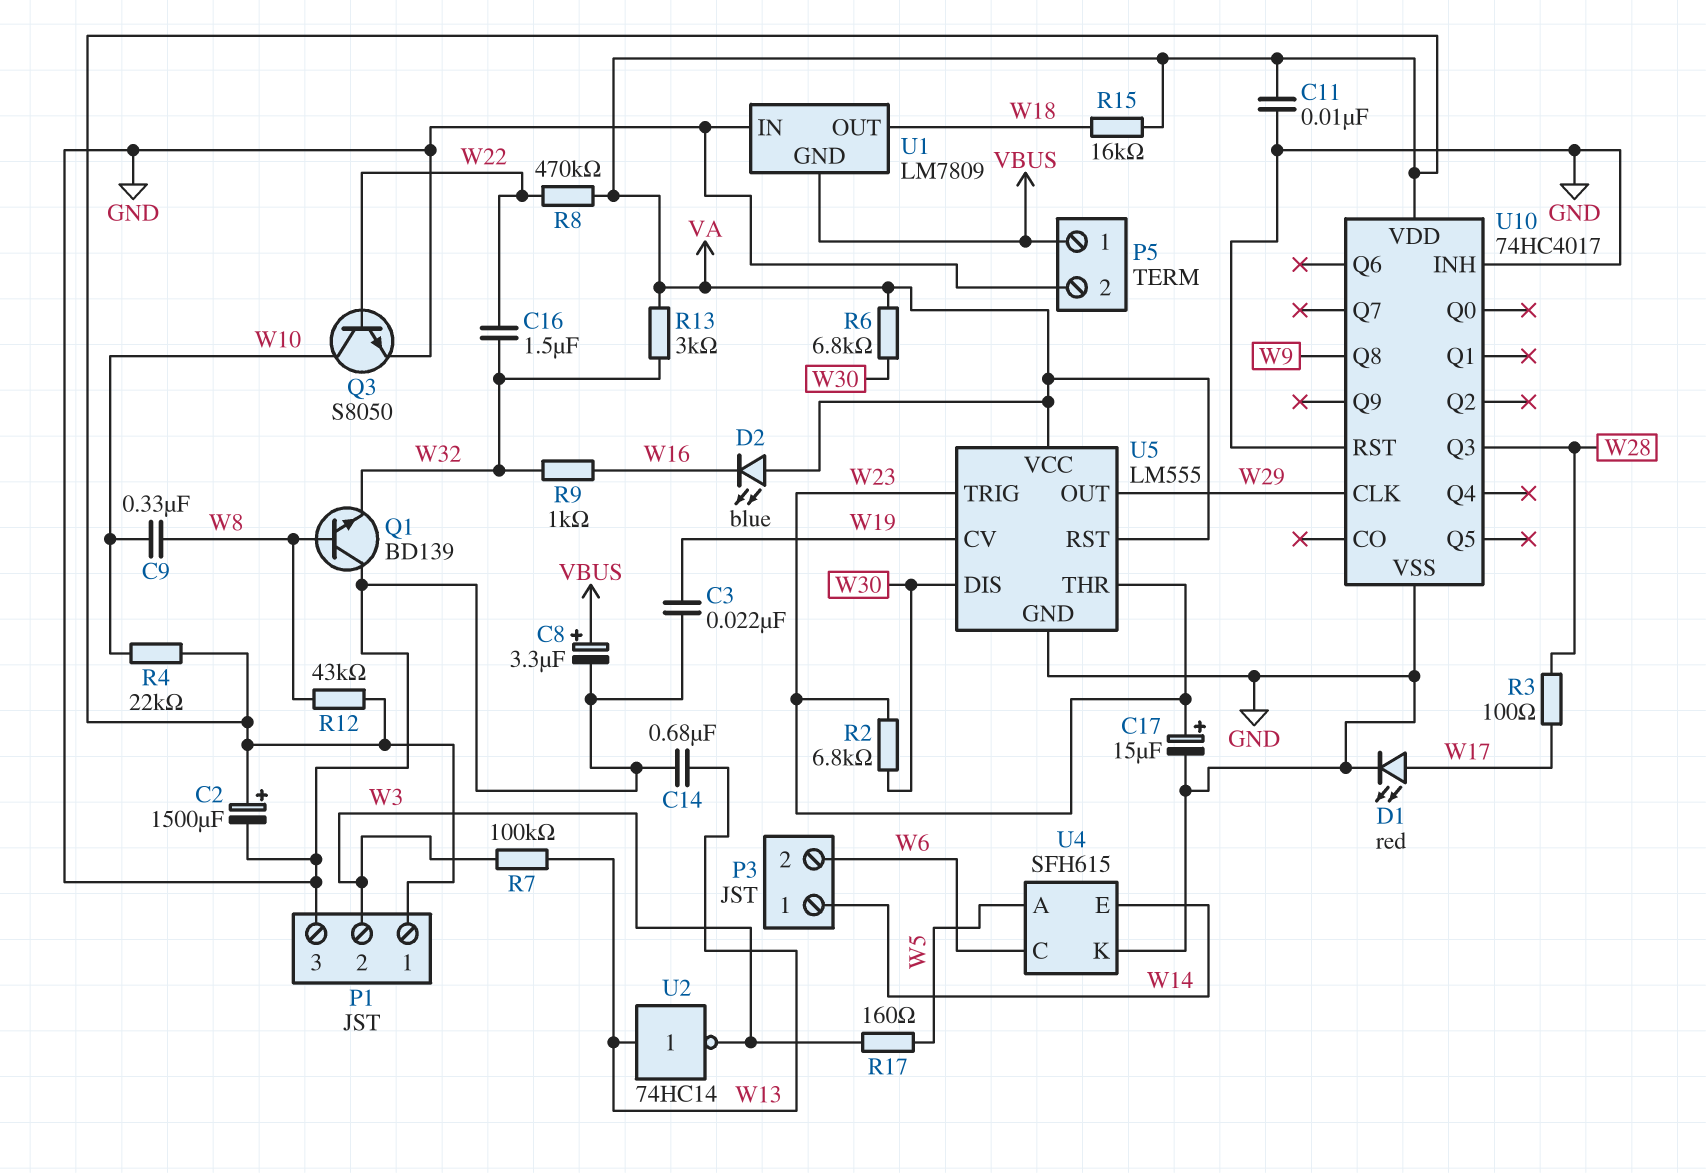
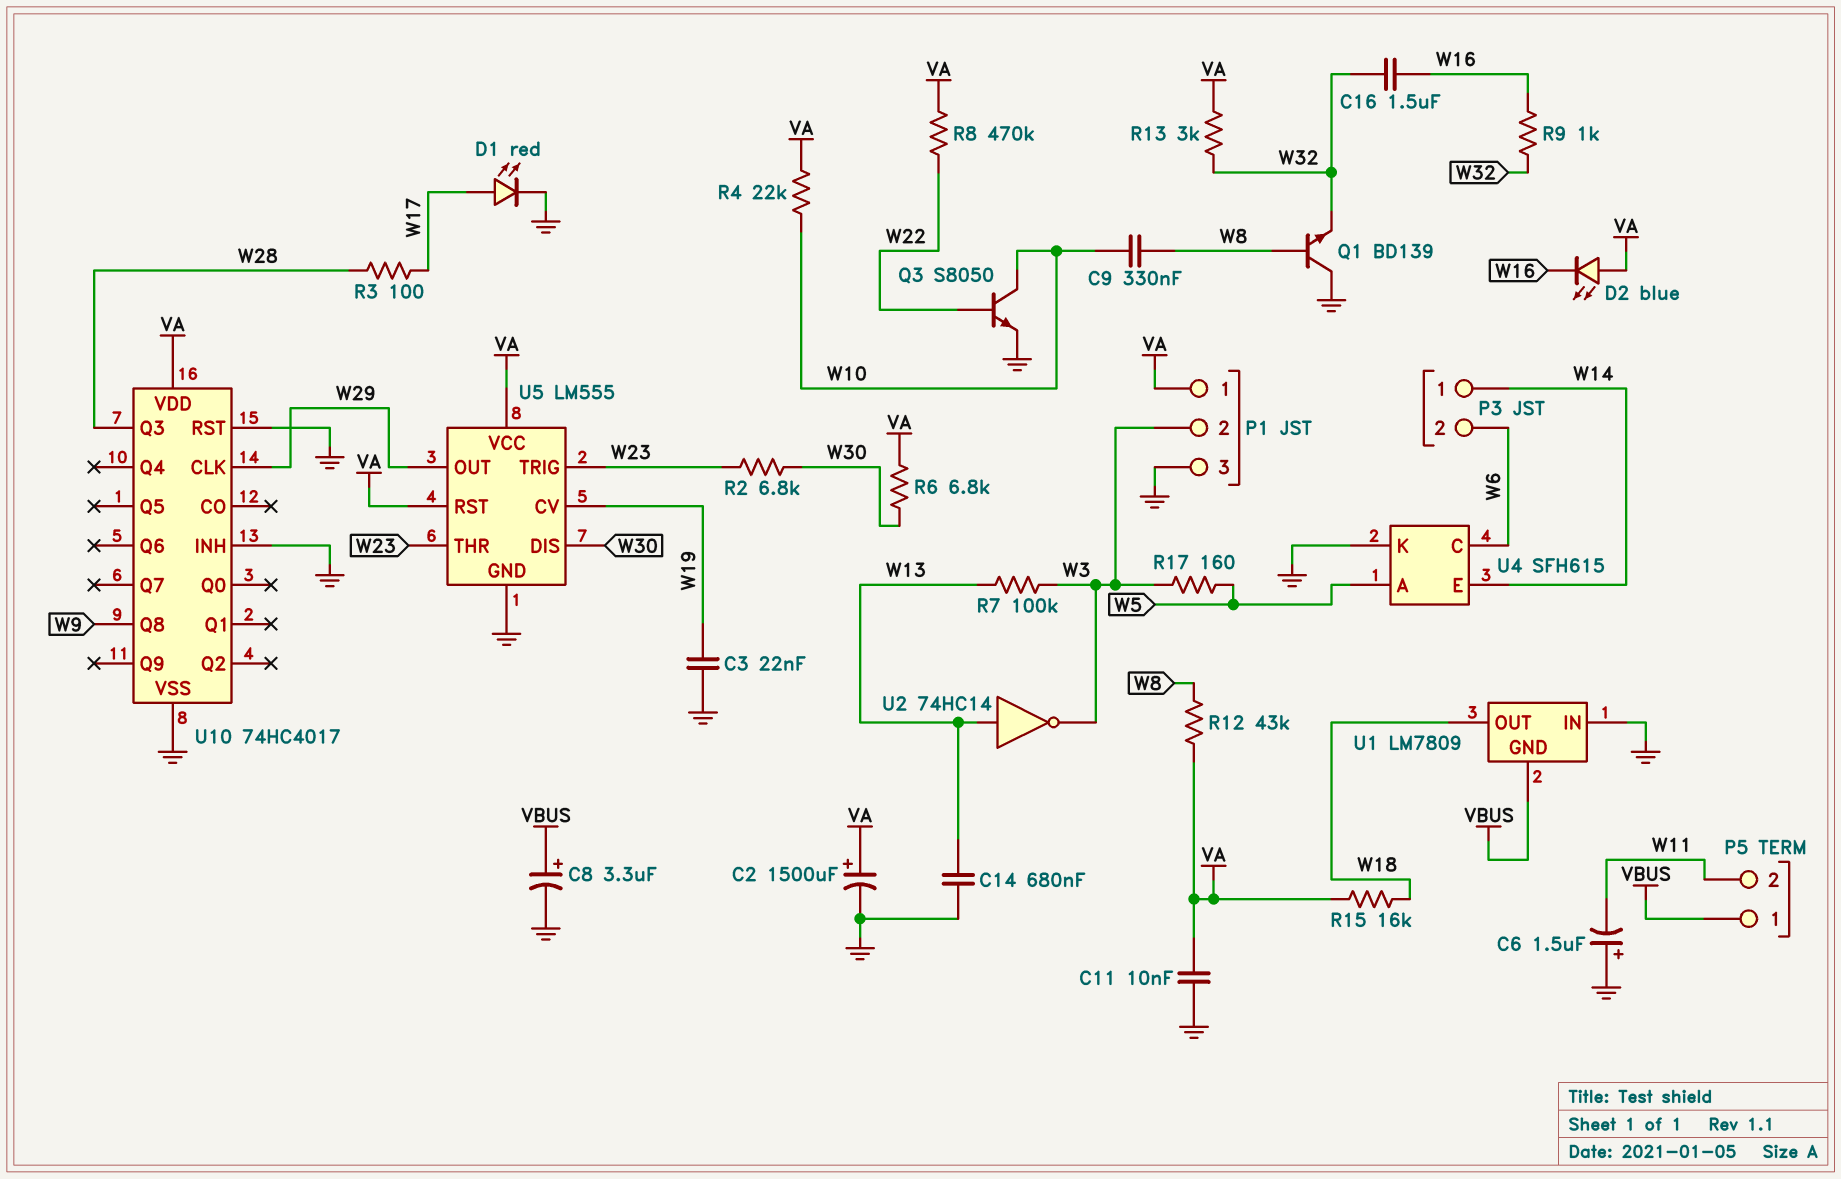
C6: none -> 1.5uF (plus GND, minus W11)
C16: 1.5uF (W22, W32) -> 1.5uF (W16, W32)
C17: 15uF (plus W23, minus GND) -> none
P5 pin 2: GND -> W11

